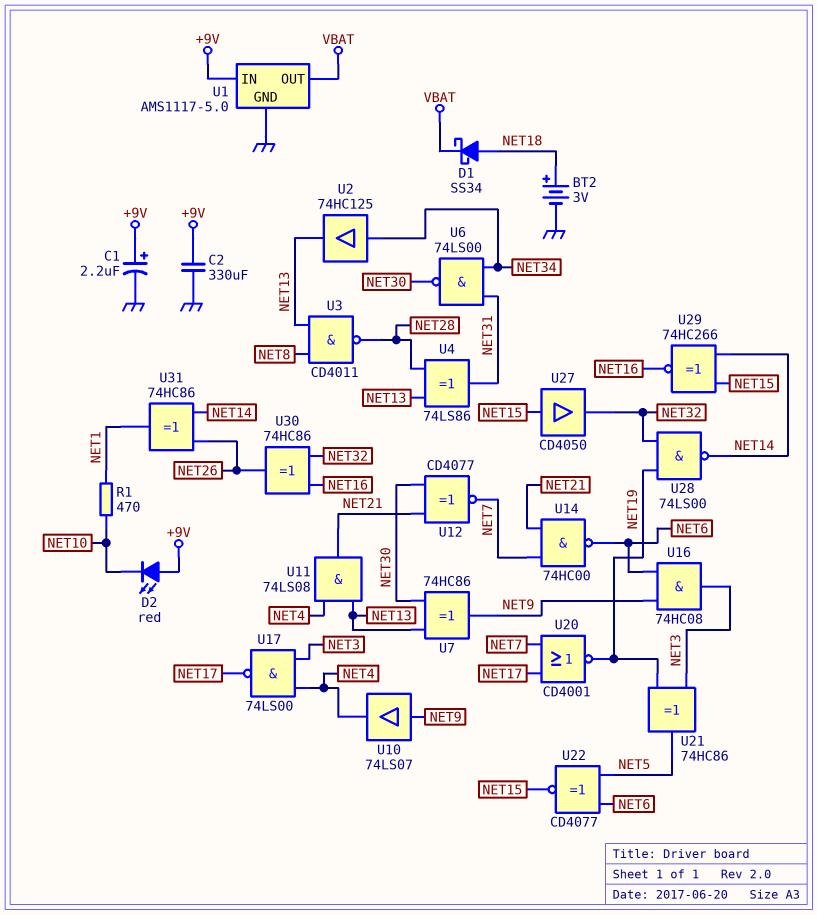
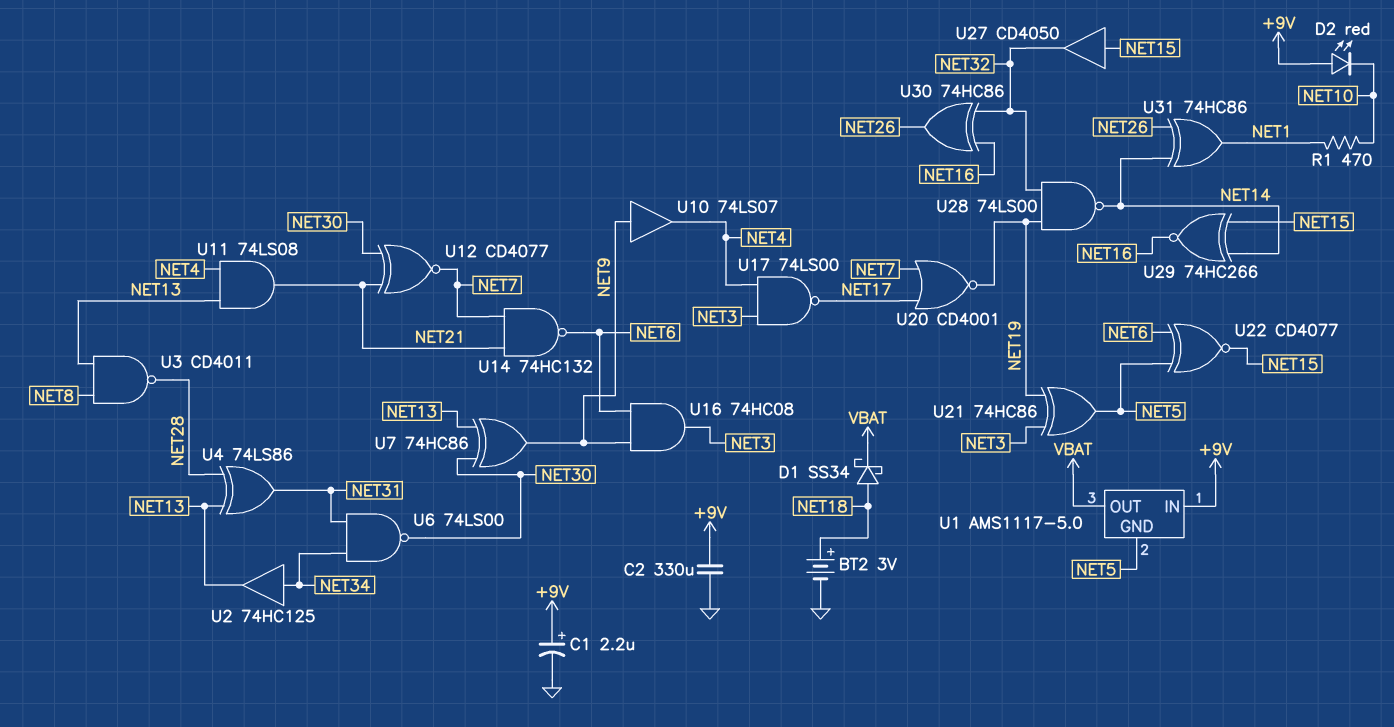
U1 pin GND: GND -> NET5
U14: NAND 74HC00 (in NET7, in NET21, out NET6) -> NAND 74HC132 (in NET7, in NET21, out NET6)

